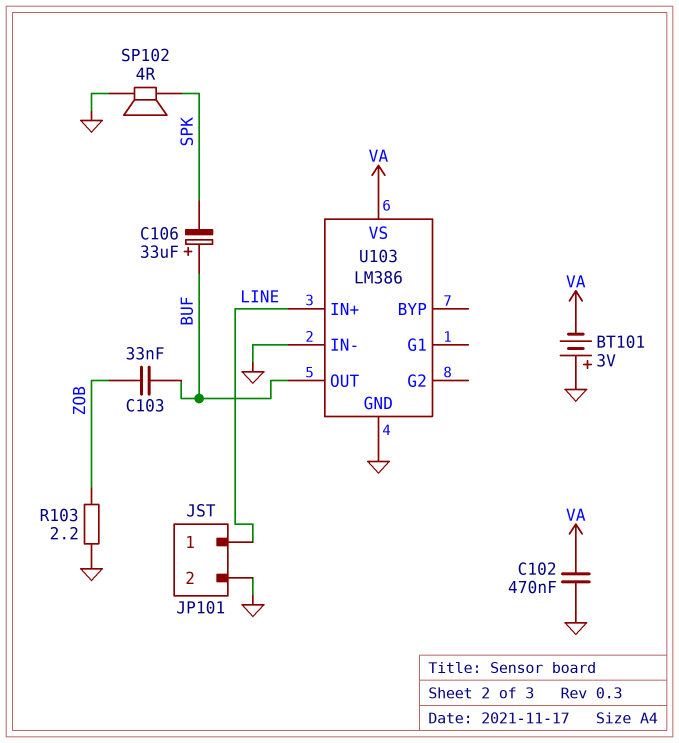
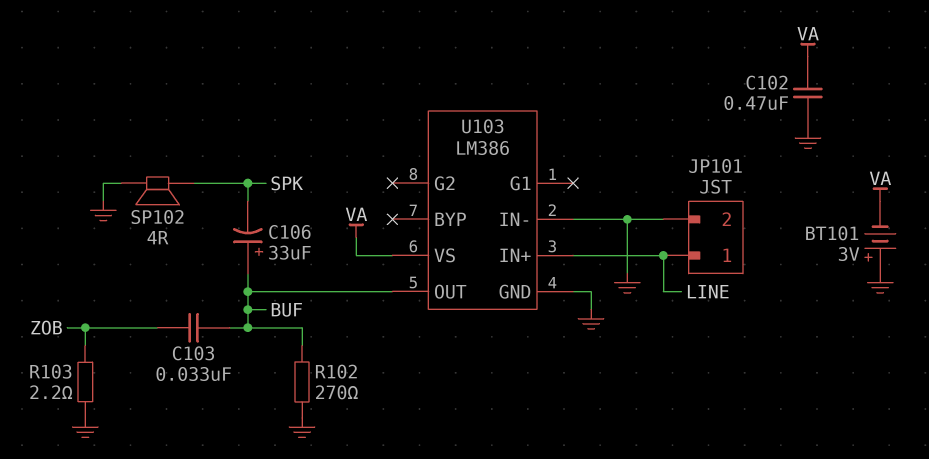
R102: none -> 270 (BUF, GND)

